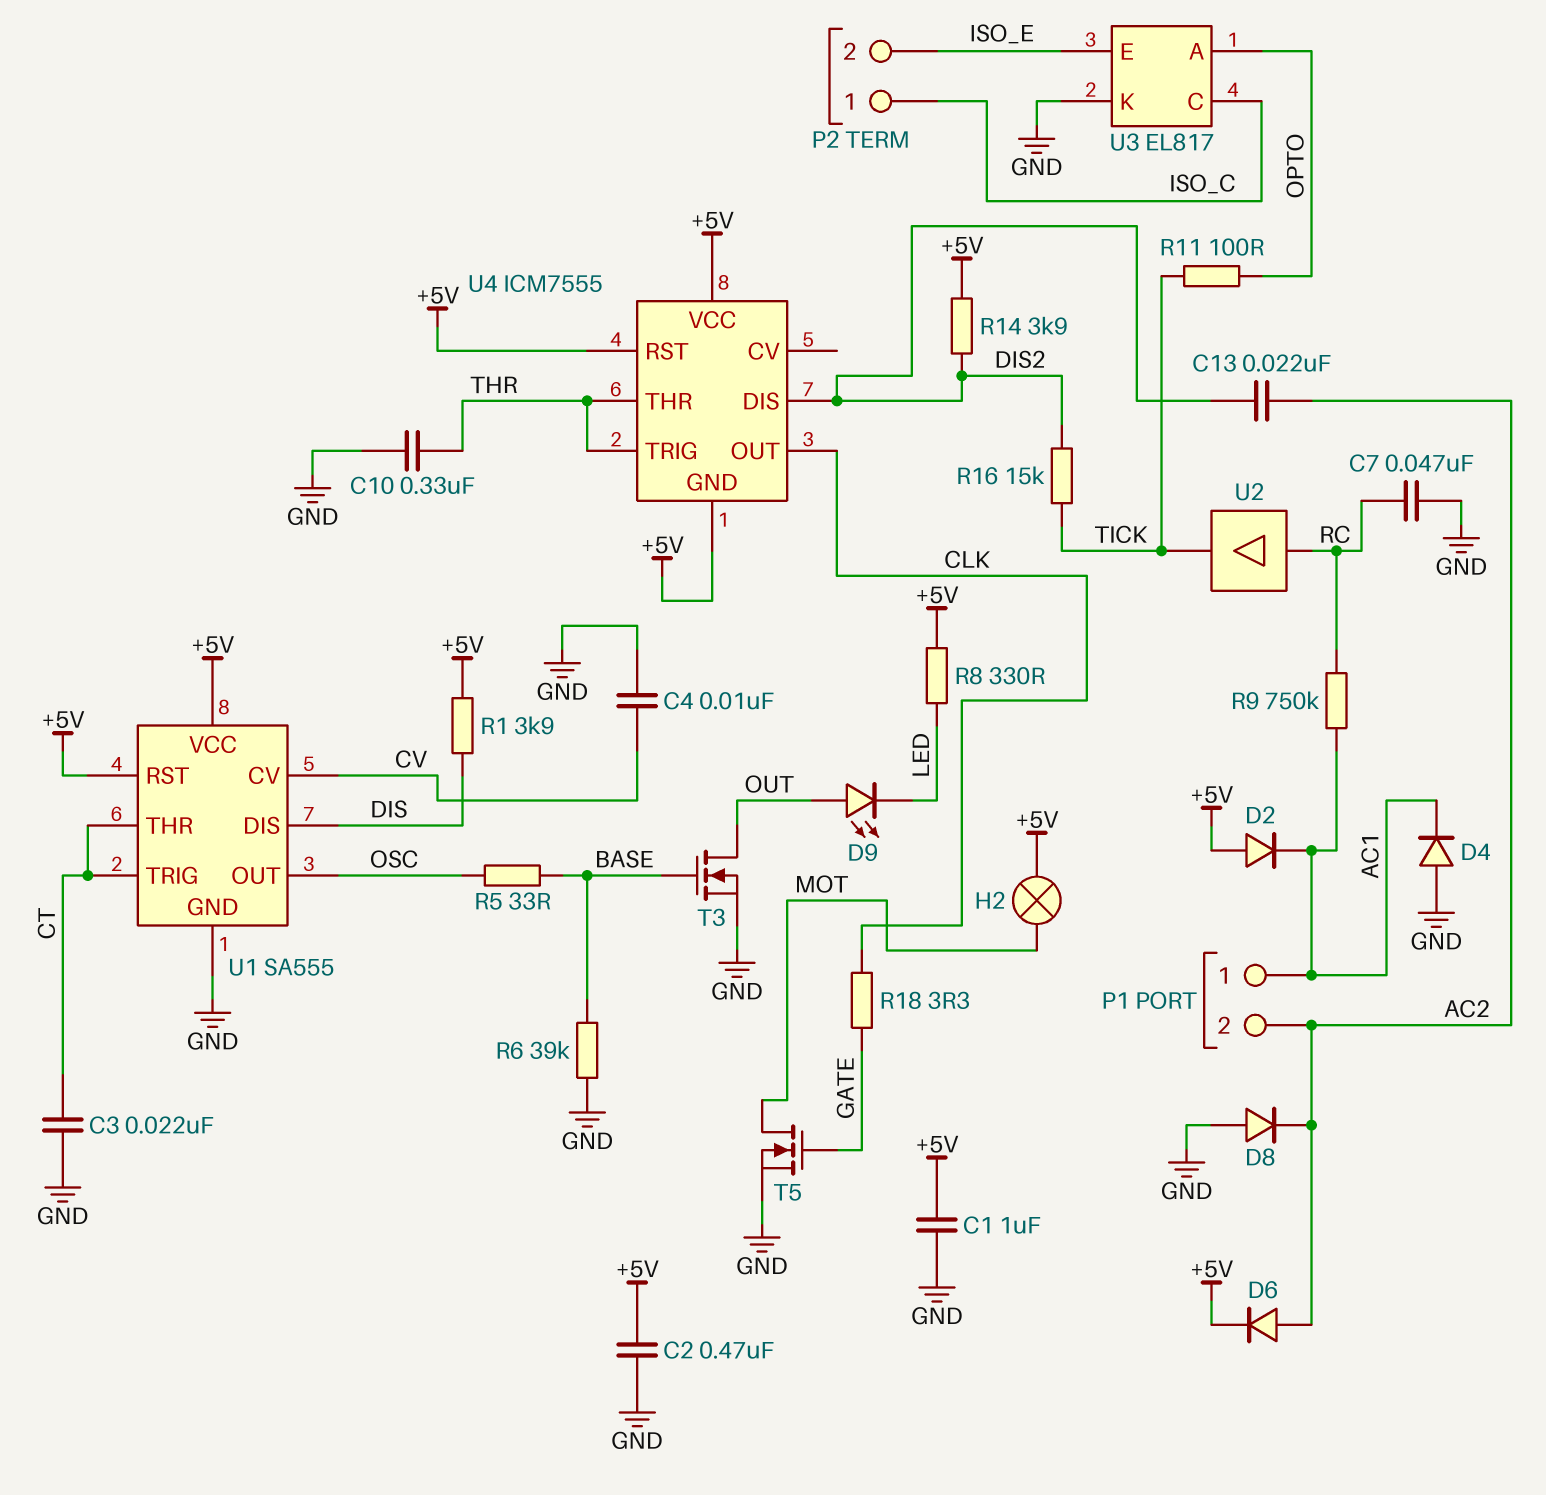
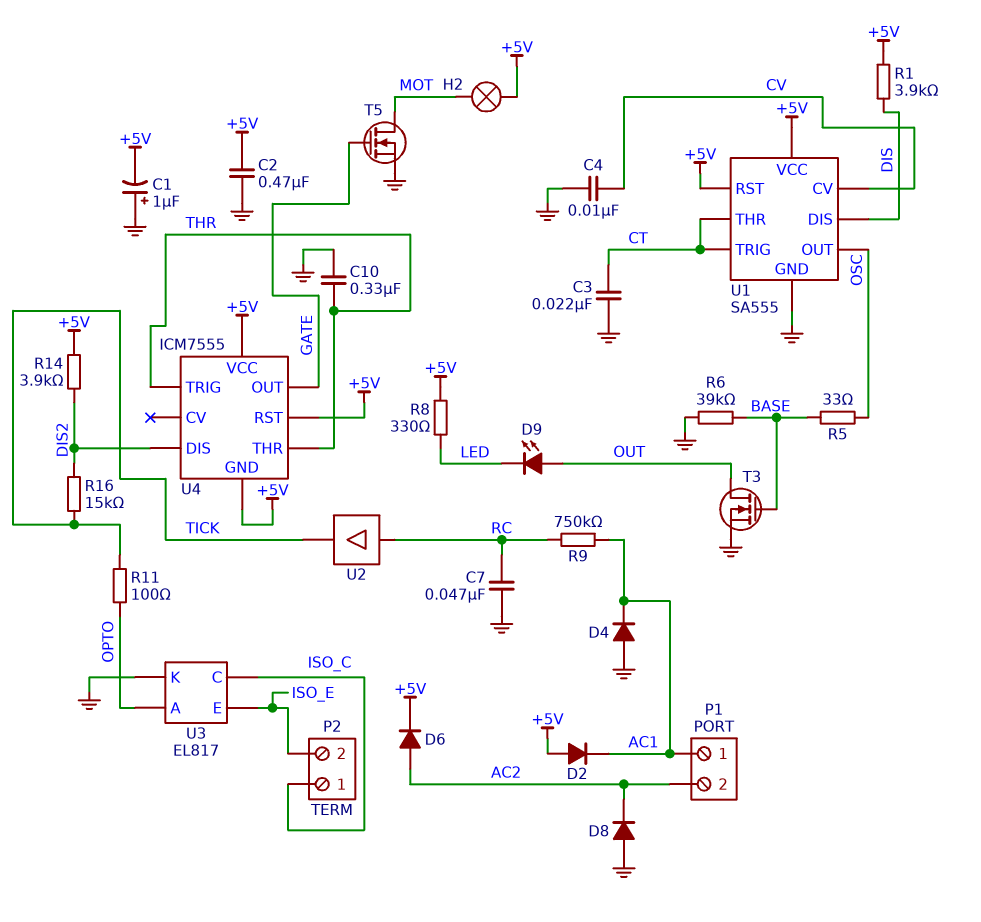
C1: 1uF (+5V, GND) -> 1uF (plus GND, minus +5V)
C13: 22nF (AC2, DIS2) -> none
R18: 3.3 (CLK, GATE) -> none
U4 pin OUT: CLK -> GATE

